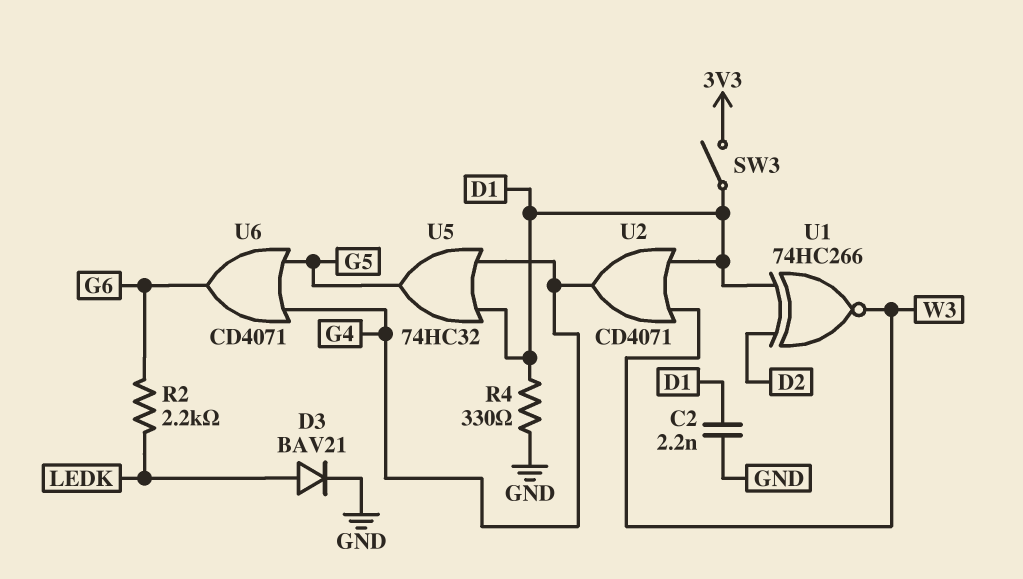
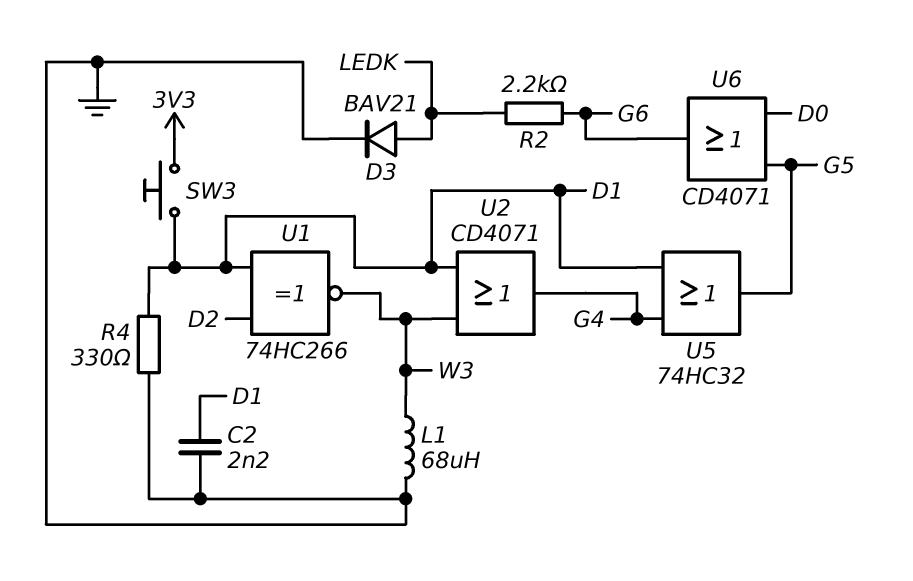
L1: none -> 68uH (GND, W3)
SW3: switch (3V3, D1) -> button (3V3, D1)
U6: OR CD4071 (in G4, in G5, out G6) -> OR CD4071 (in D0, in G5, out G6)

